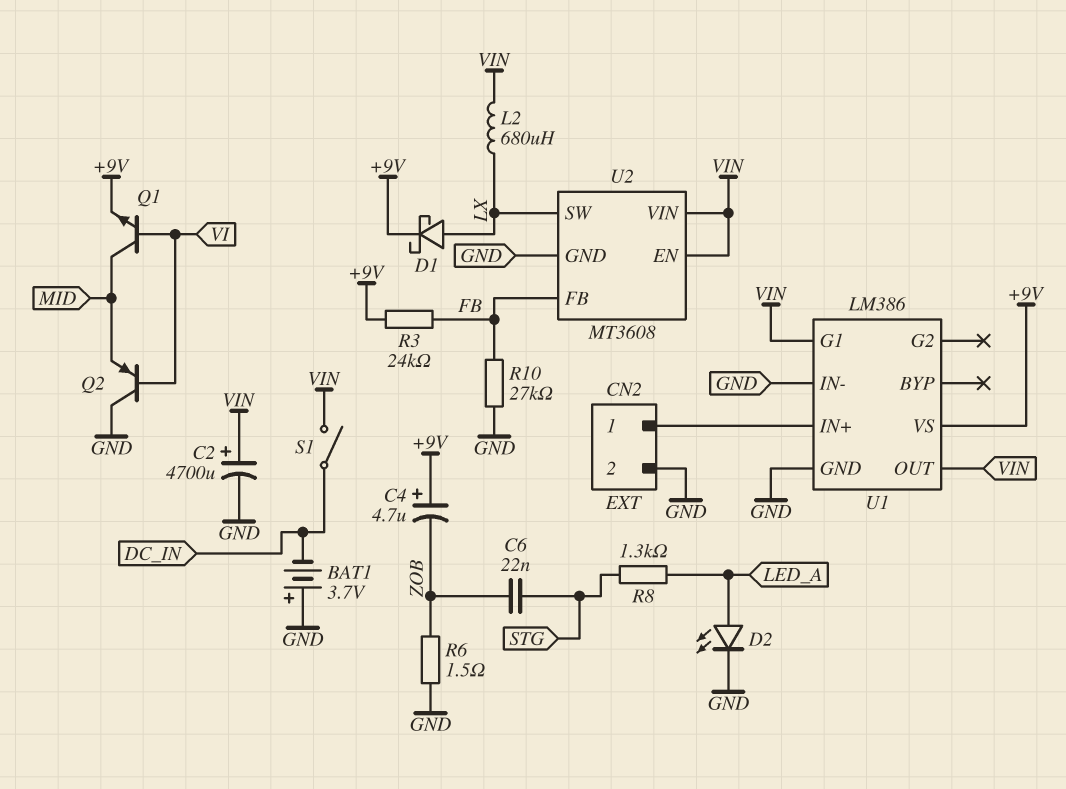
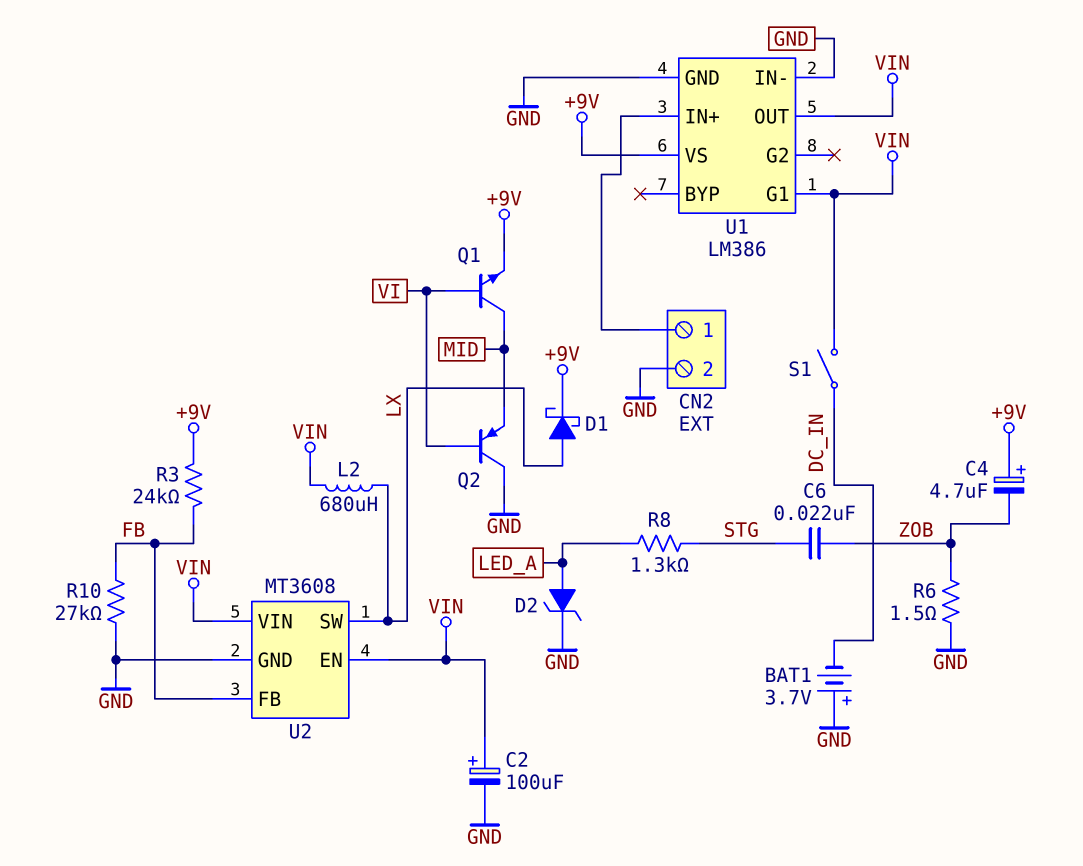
C2: 4700uF (plus VIN, minus GND) -> 100uF (plus VIN, minus GND)
D2: LED (A LED_A, K GND) -> zener (A LED_A, K GND)

